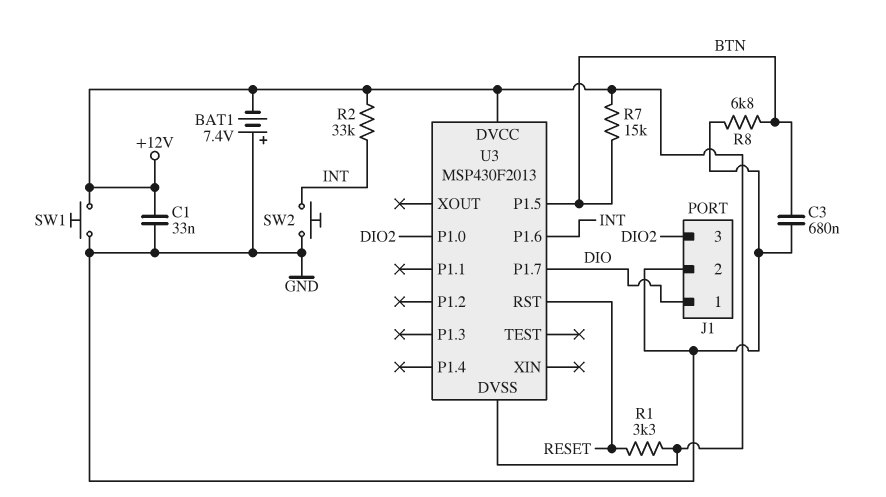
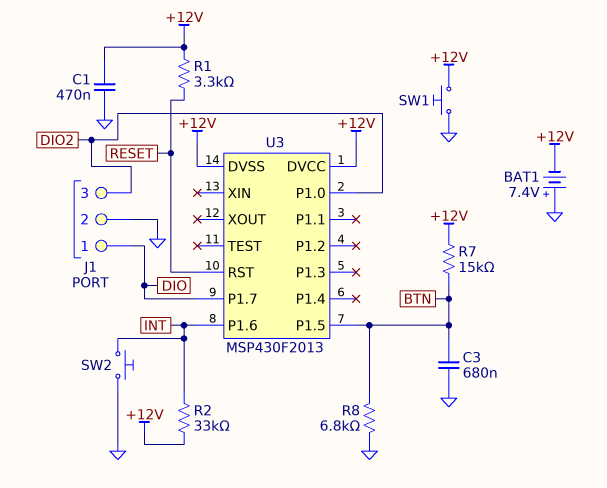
C1: 33nF (+12V, GND) -> 470nF (+12V, GND)

